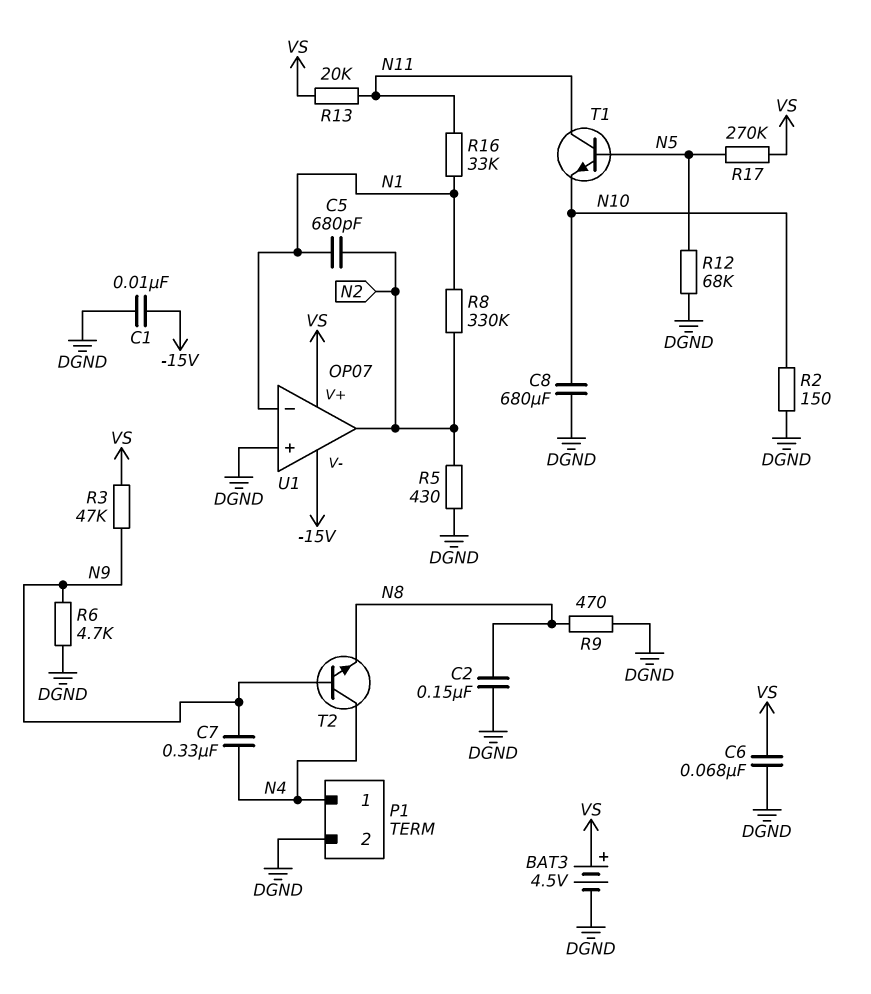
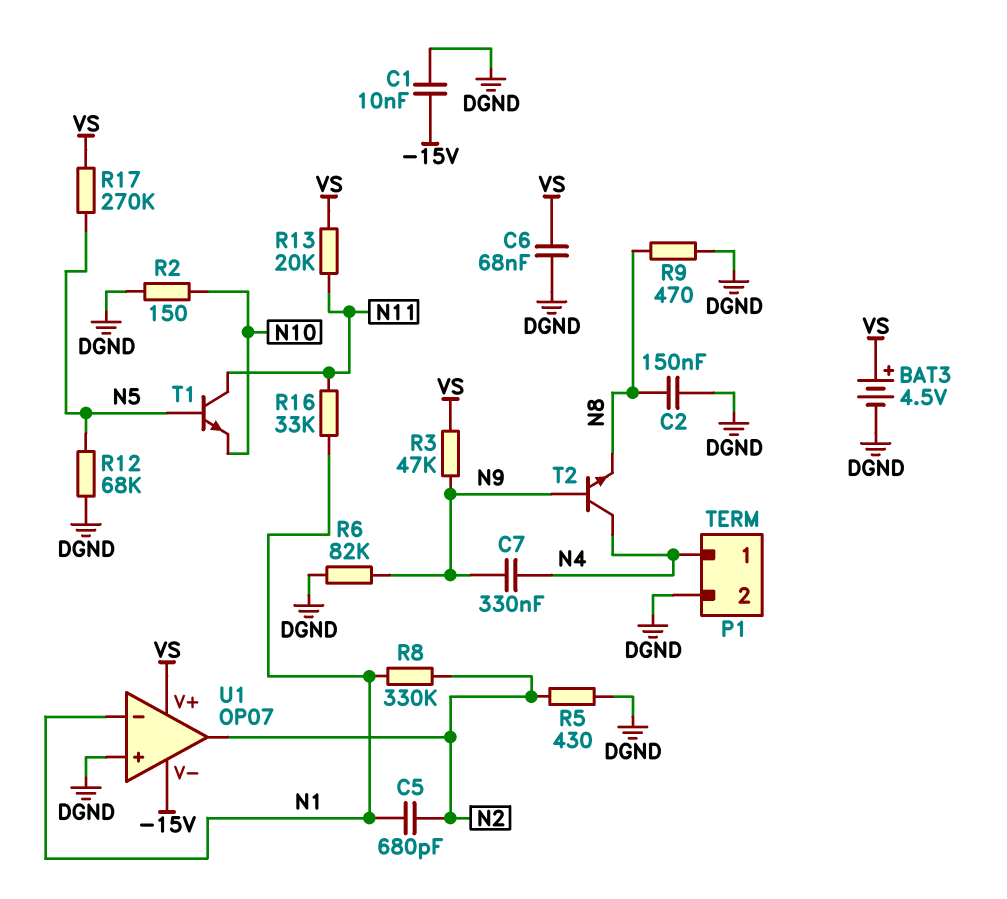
C8: 680uF (DGND, N10) -> none
R6: 4.7k (DGND, N9) -> 82k (DGND, N9)

